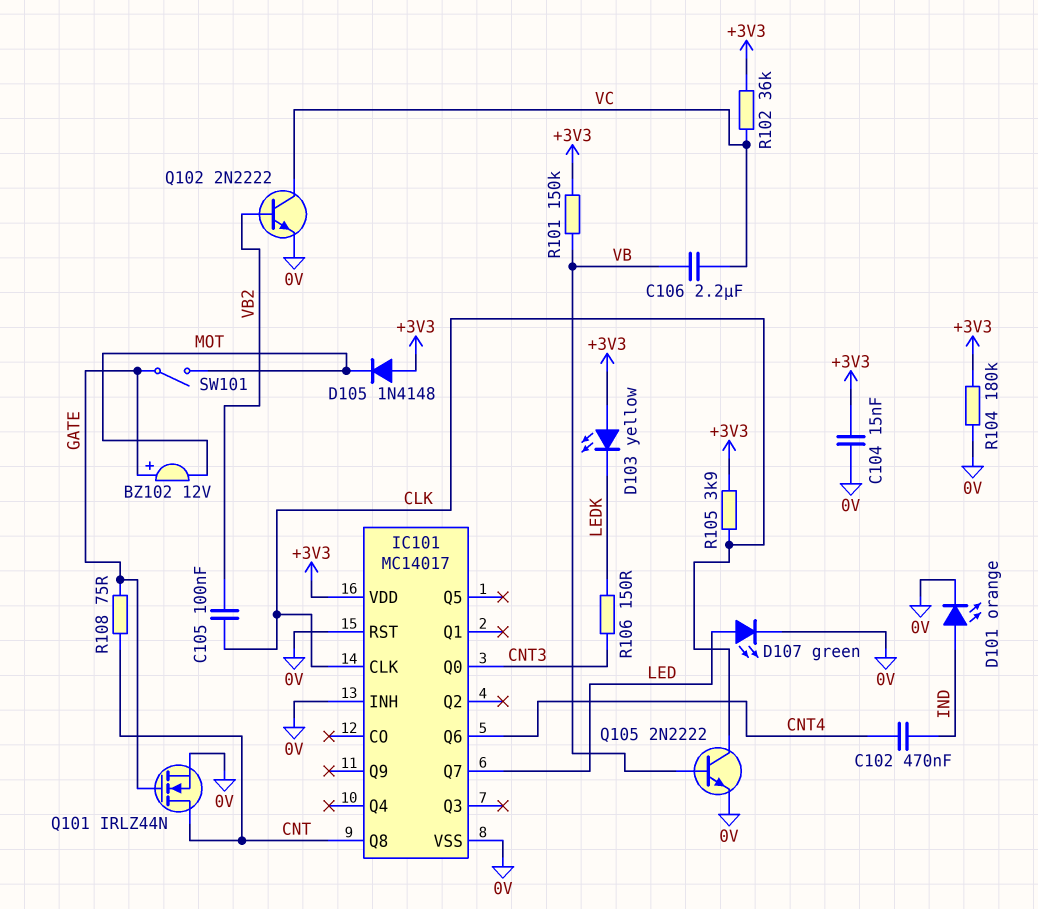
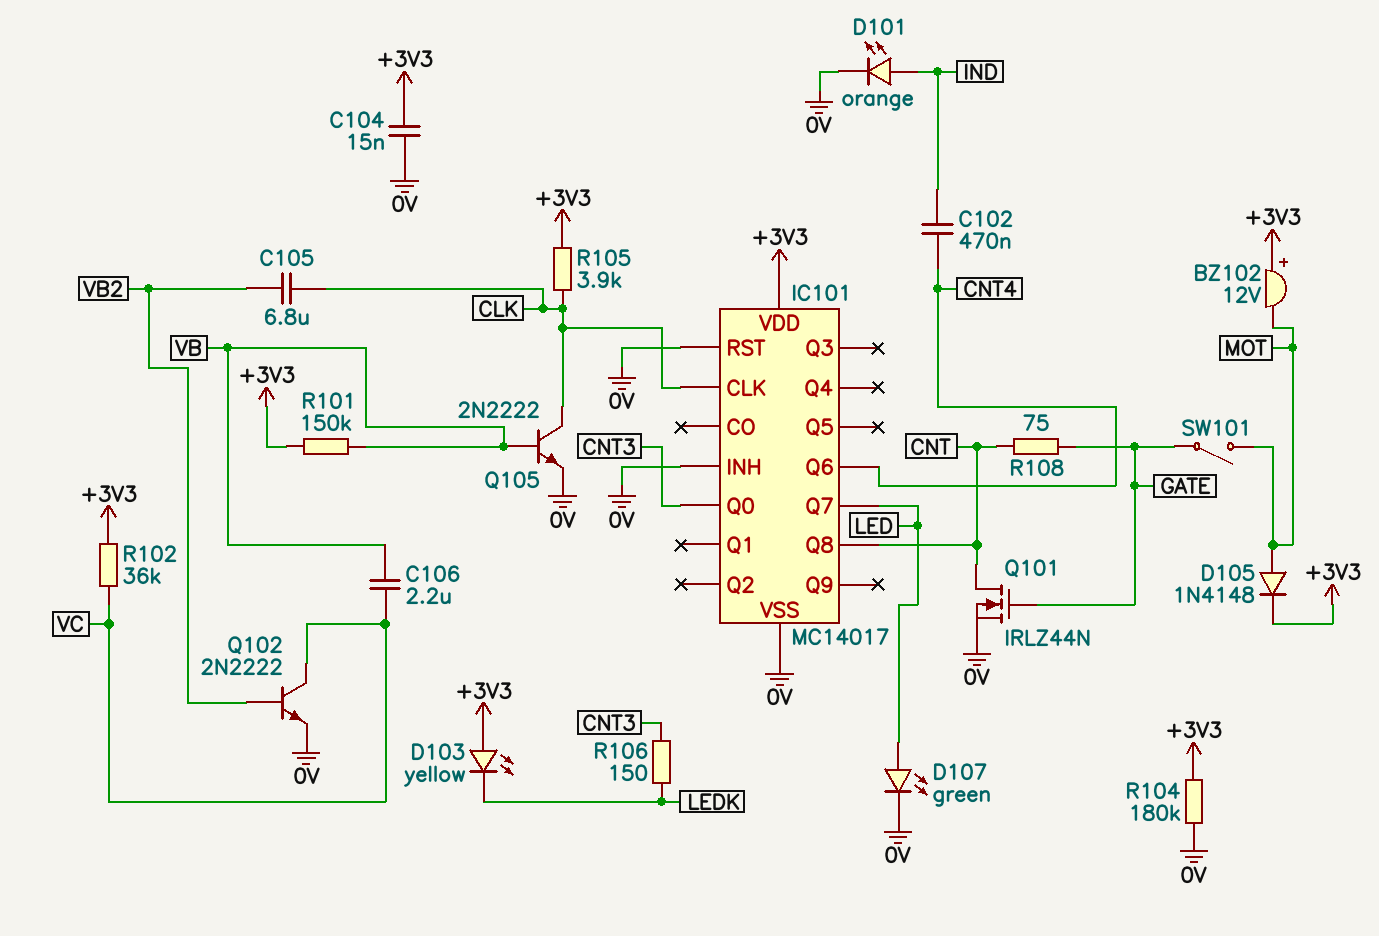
BZ102: buzzer 12V (plus GATE, minus MOT) -> buzzer 12V (plus +3V3, minus MOT)
C105: 100nF (CLK, VB2) -> 6.8uF (CLK, VB2)
D105: diode 1N4148 (A +3V3, K MOT) -> diode 1N4148 (A MOT, K +3V3)

